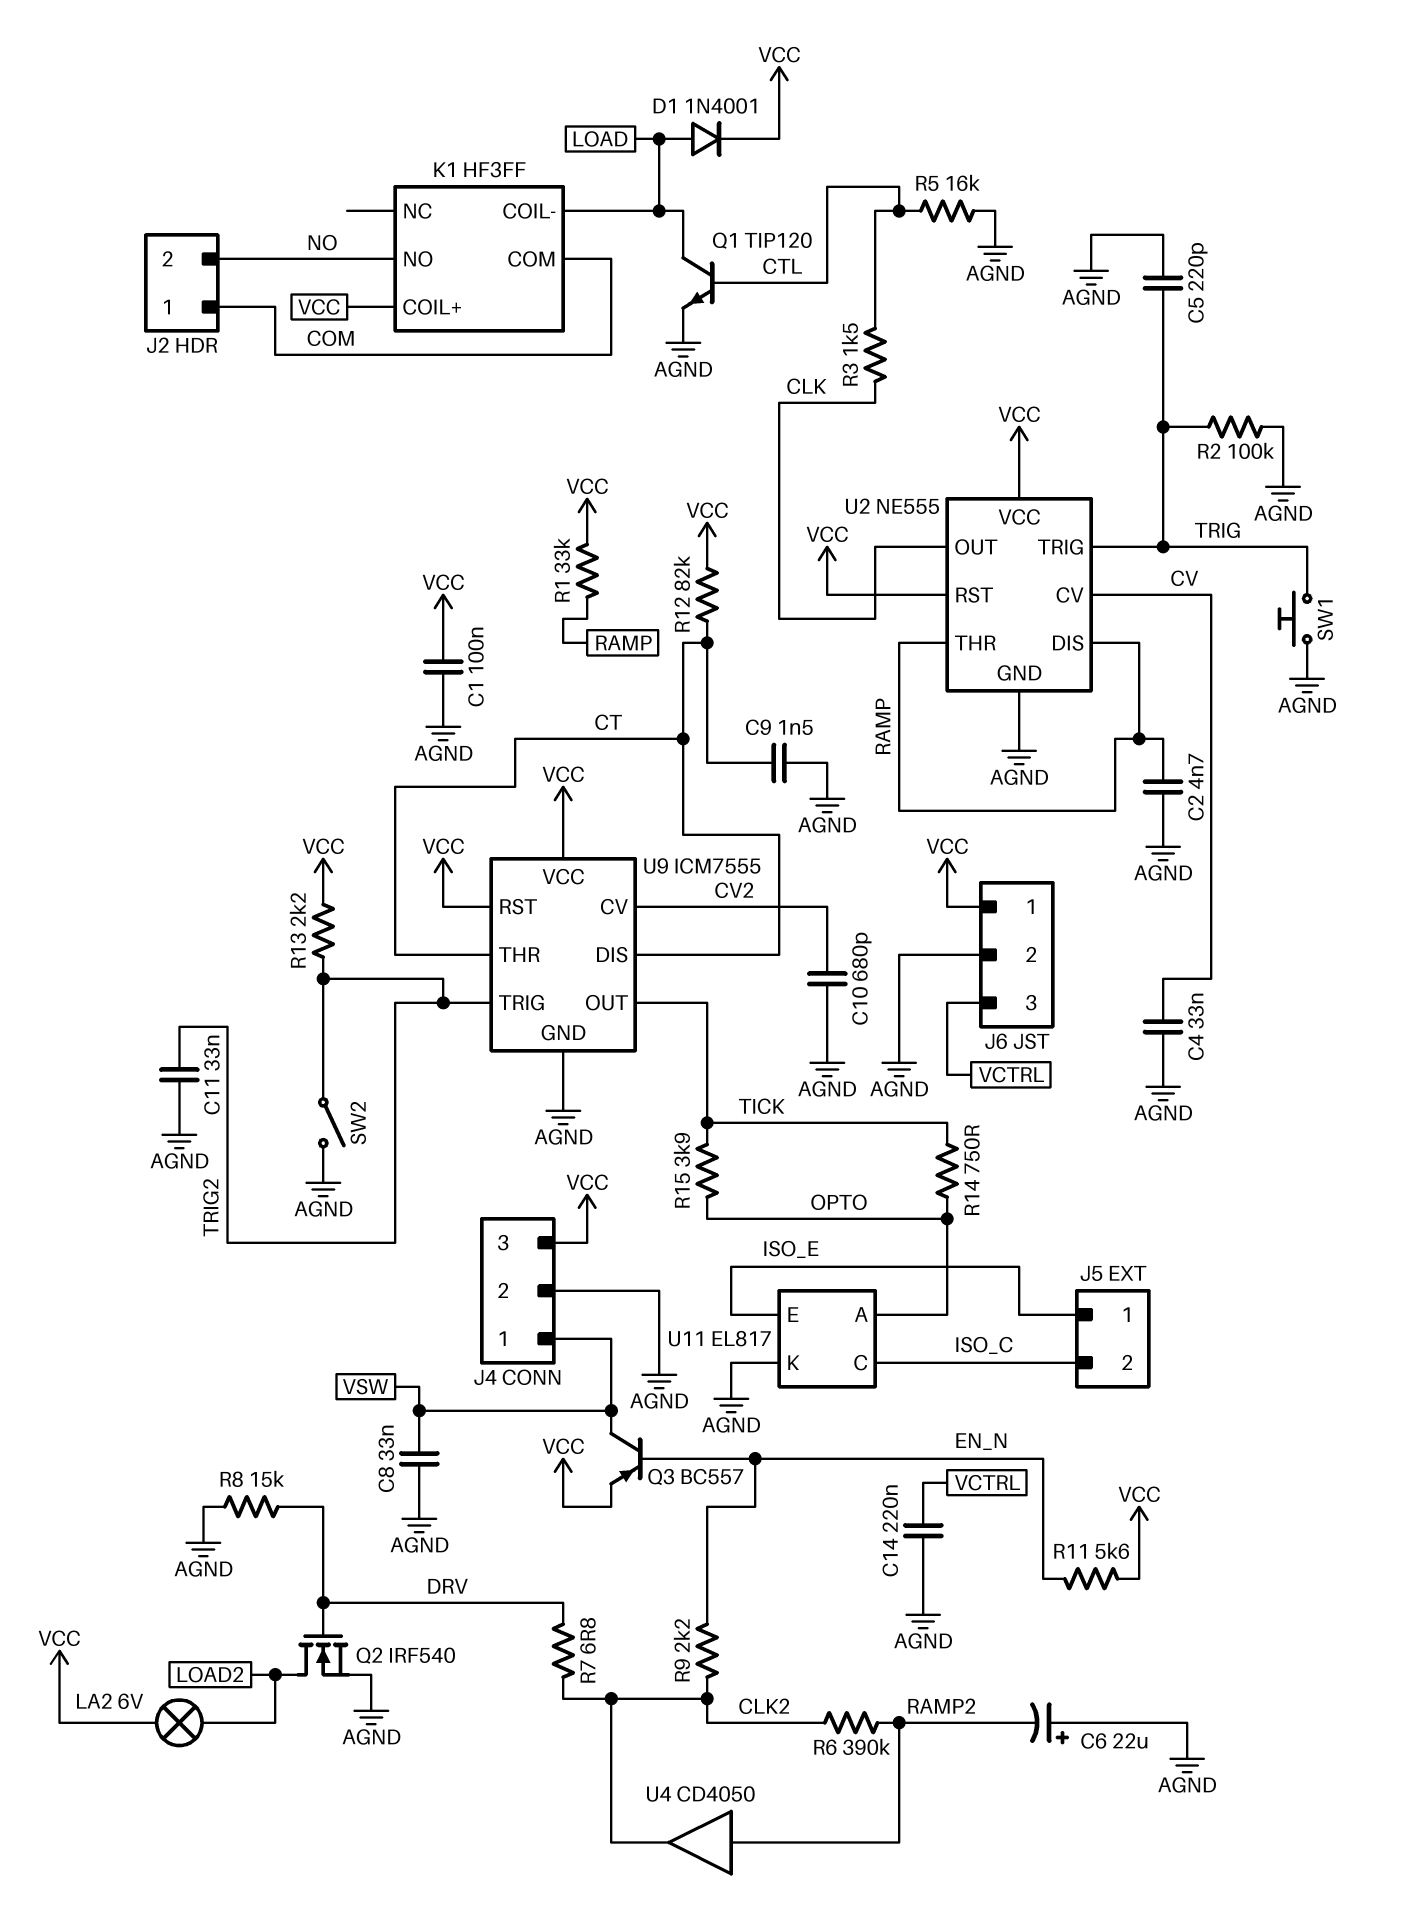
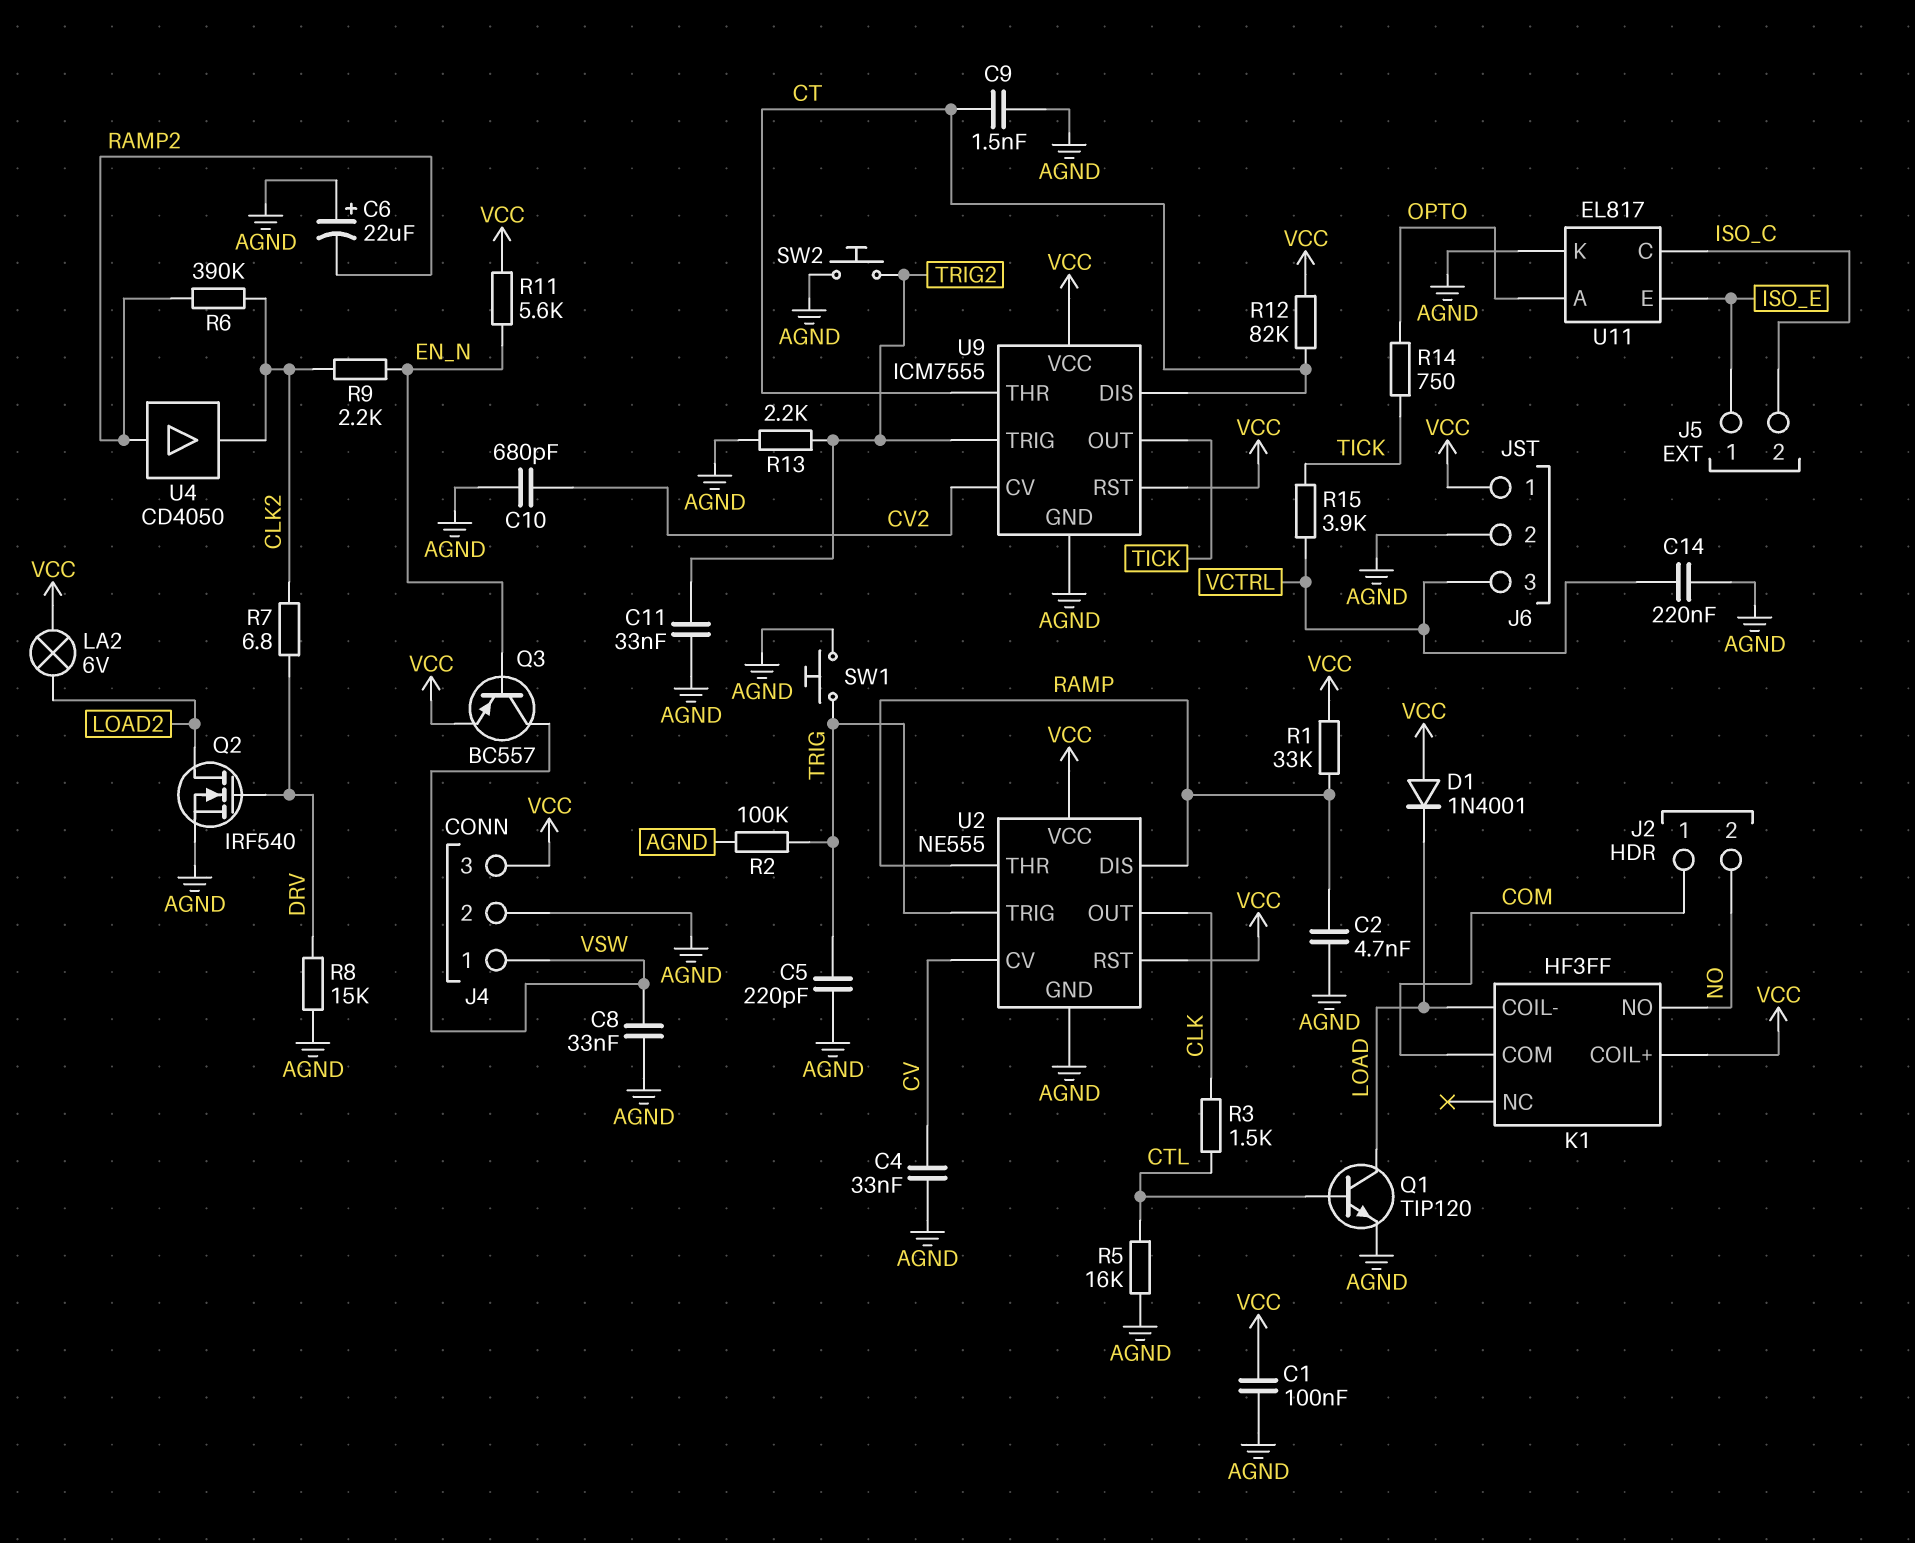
D1: diode 1N4001 (A LOAD, K VCC) -> diode 1N4001 (A VCC, K LOAD)
R13: 2.2k (TRIG2, VCC) -> 2.2k (AGND, TRIG2)
R15: 3.9k (OPTO, TICK) -> 3.9k (TICK, VCTRL)
SW2: switch (AGND, TRIG2) -> button (AGND, TRIG2)

